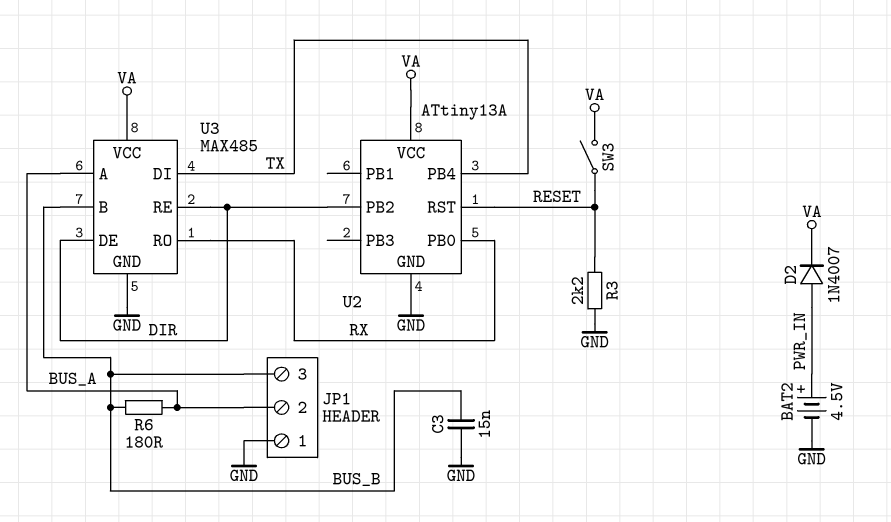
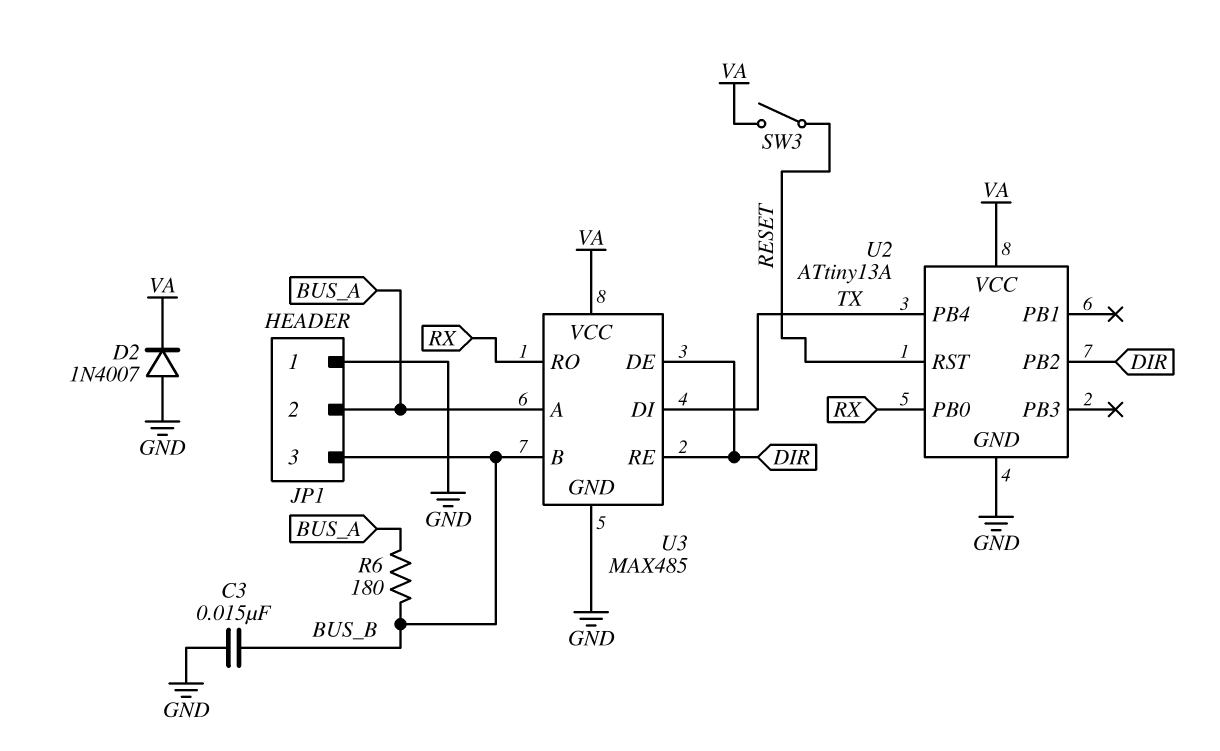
BAT2: 4.5V (plus PWR_IN, minus GND) -> none
D2: diode 1N4007 (A PWR_IN, K VA) -> diode 1N4007 (A GND, K VA)
R3: 2.2k (GND, RESET) -> none

